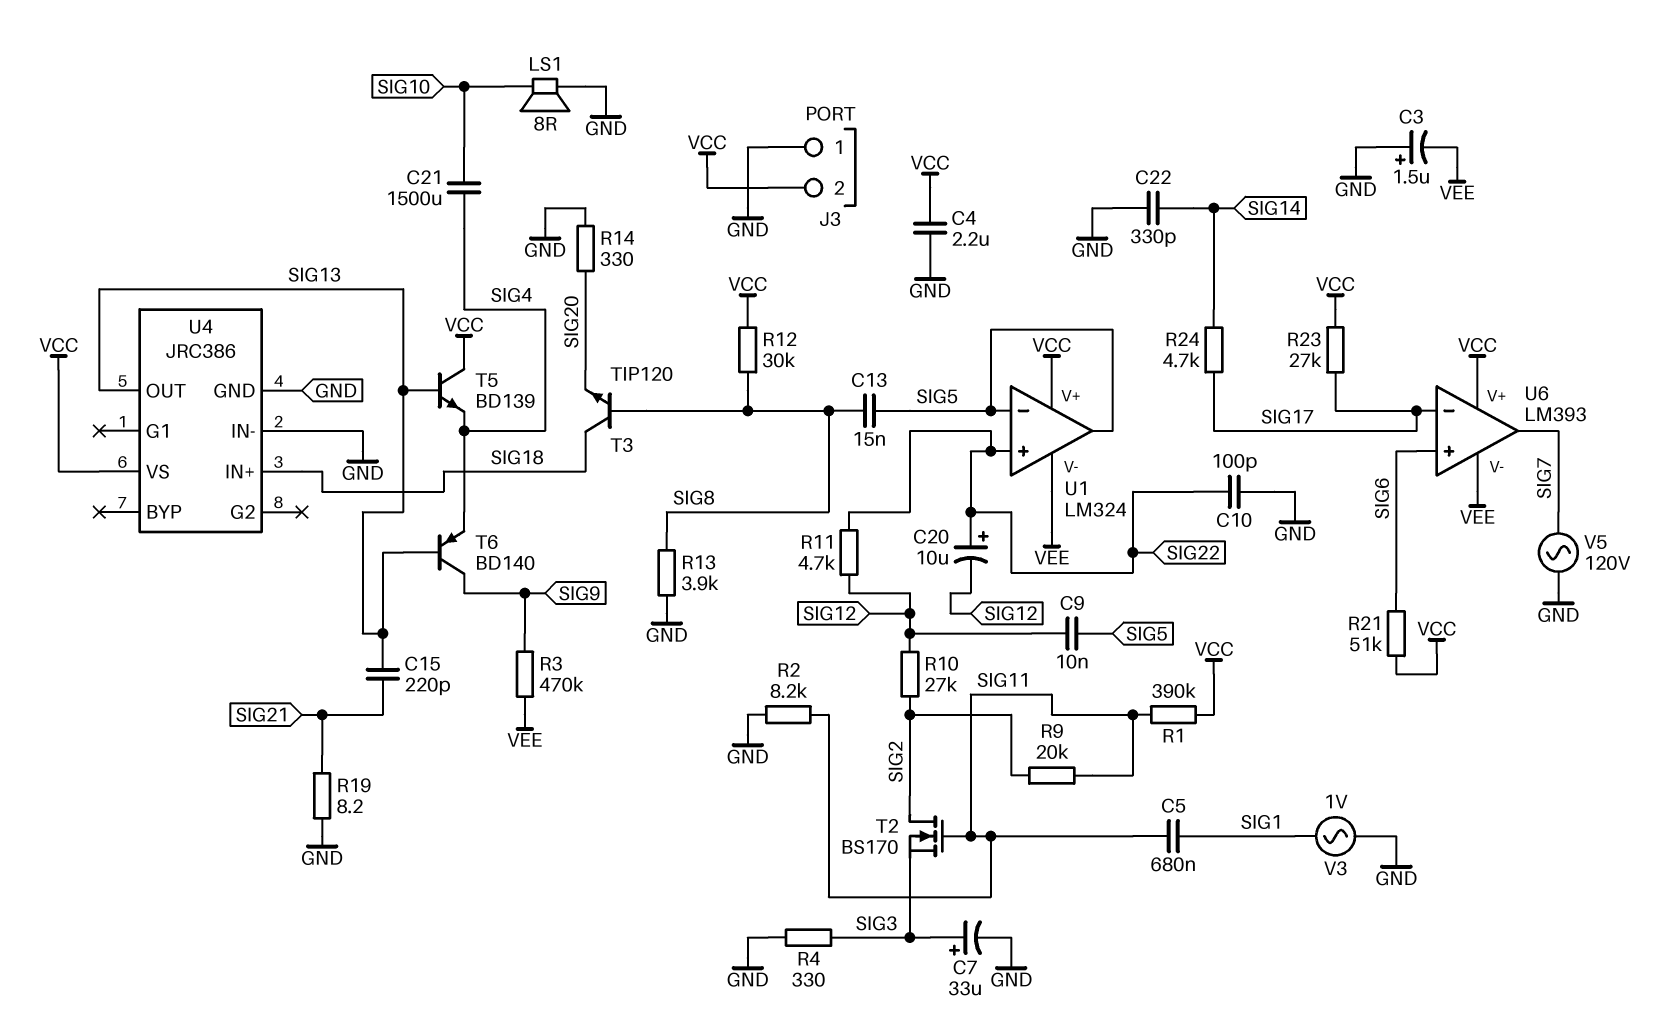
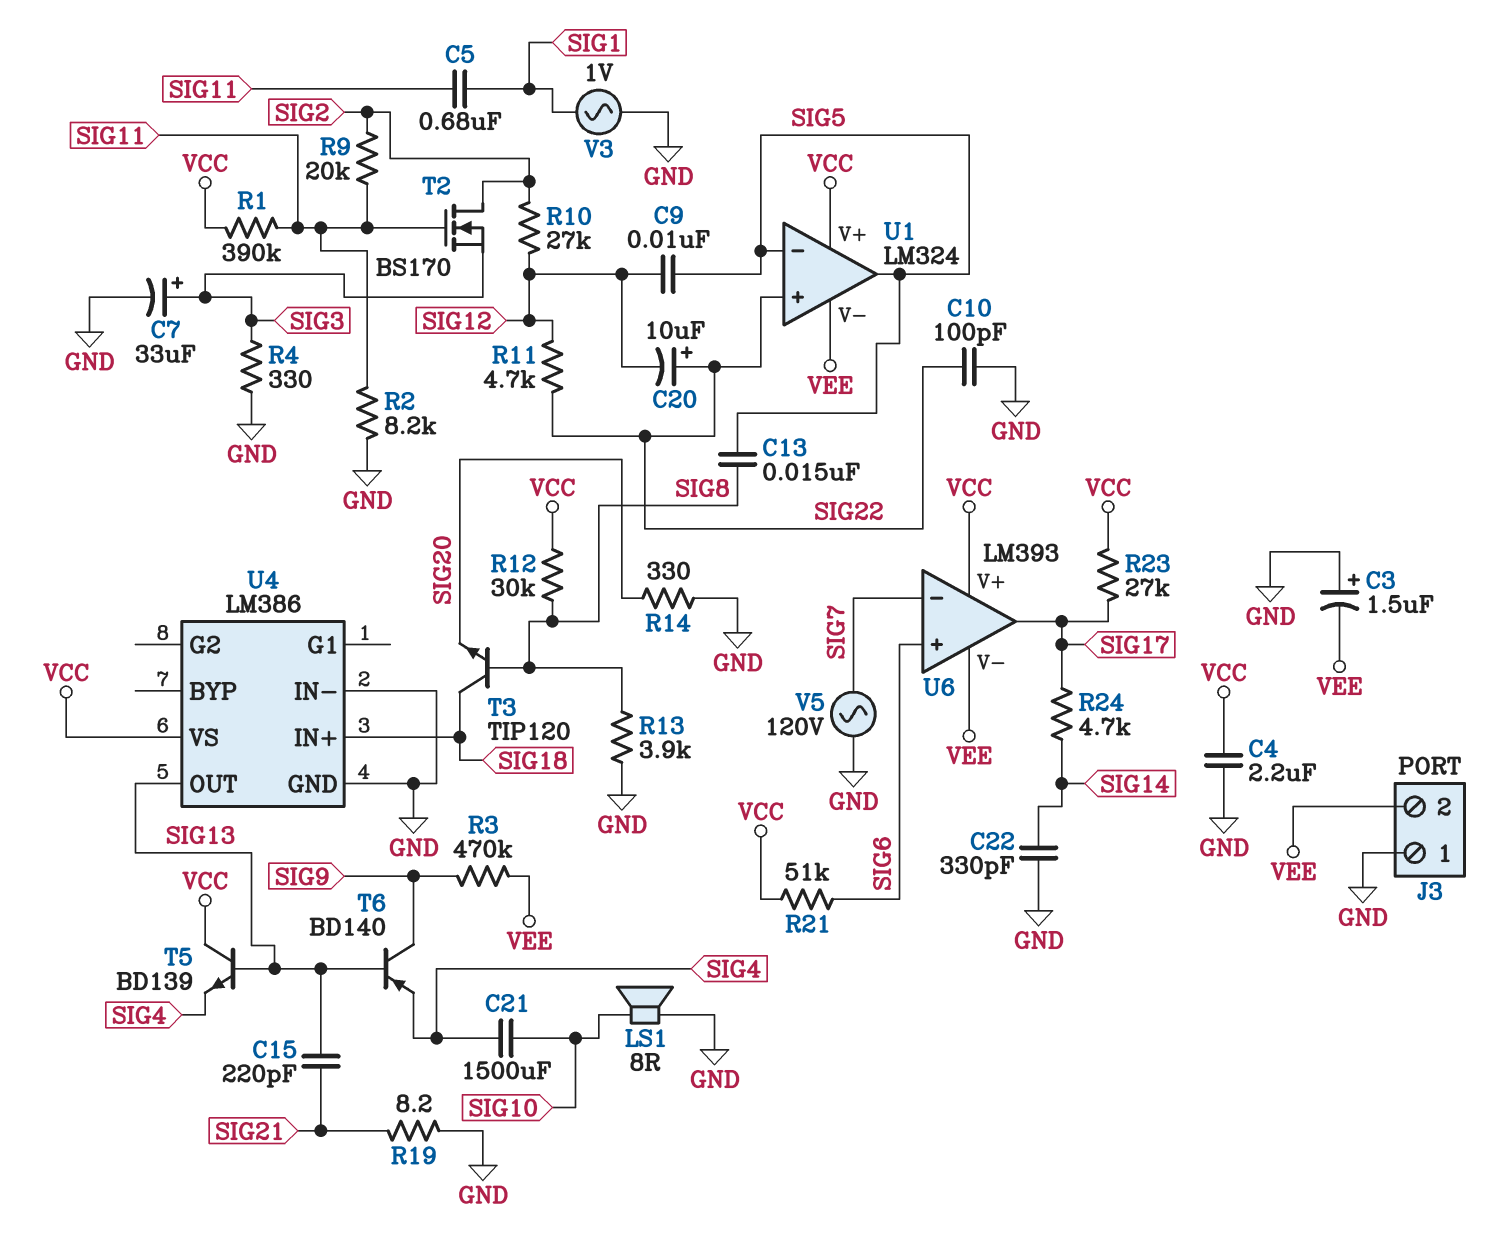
J3 pin 2: VCC -> VEE
U4: JRC386 -> LM386
U6 pin in-: SIG17 -> SIG7
U6 pin out: SIG7 -> SIG17

